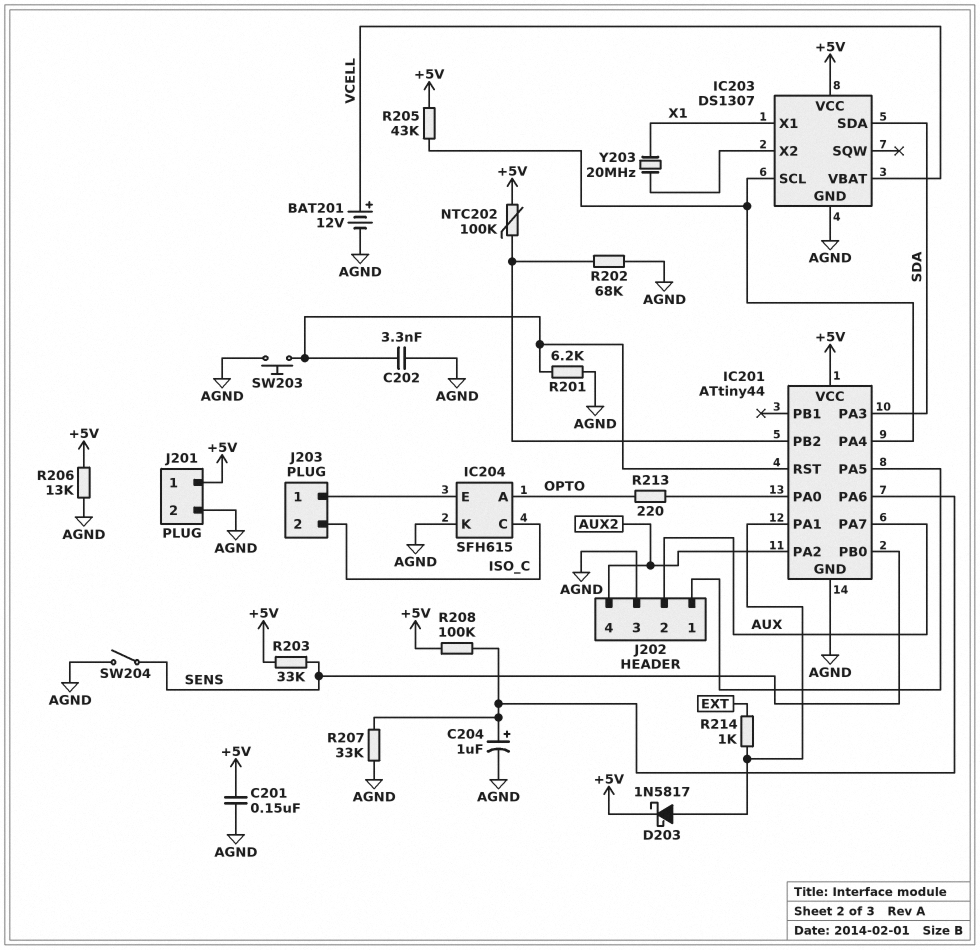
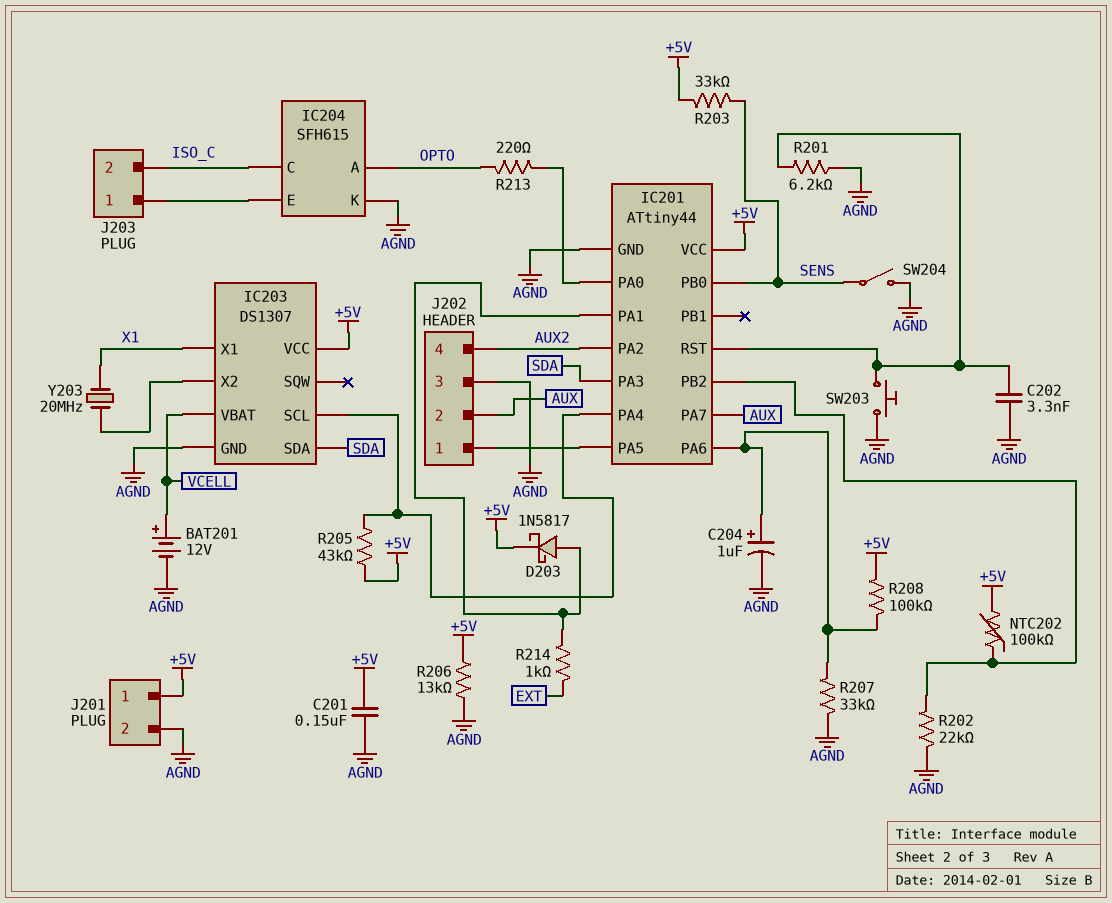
R202: 68k (AGND, IC201/PB2) -> 22k (AGND, IC201/PB2)

